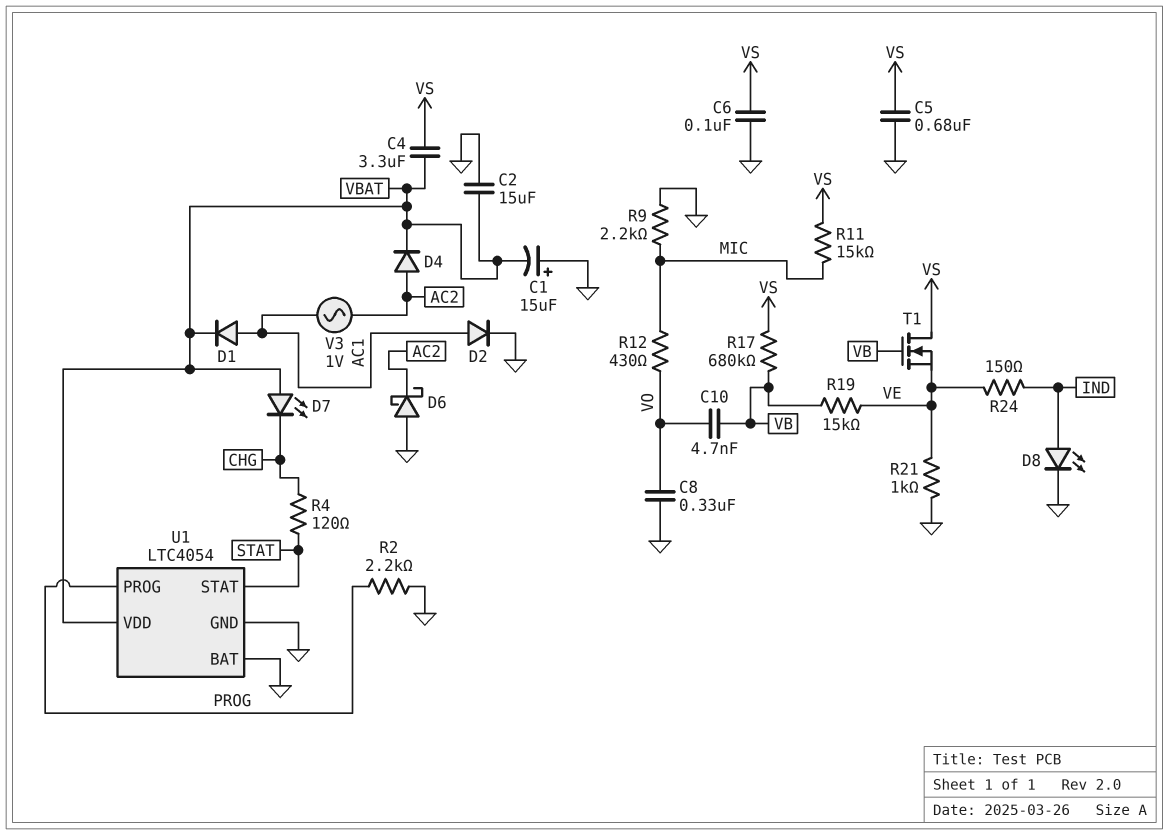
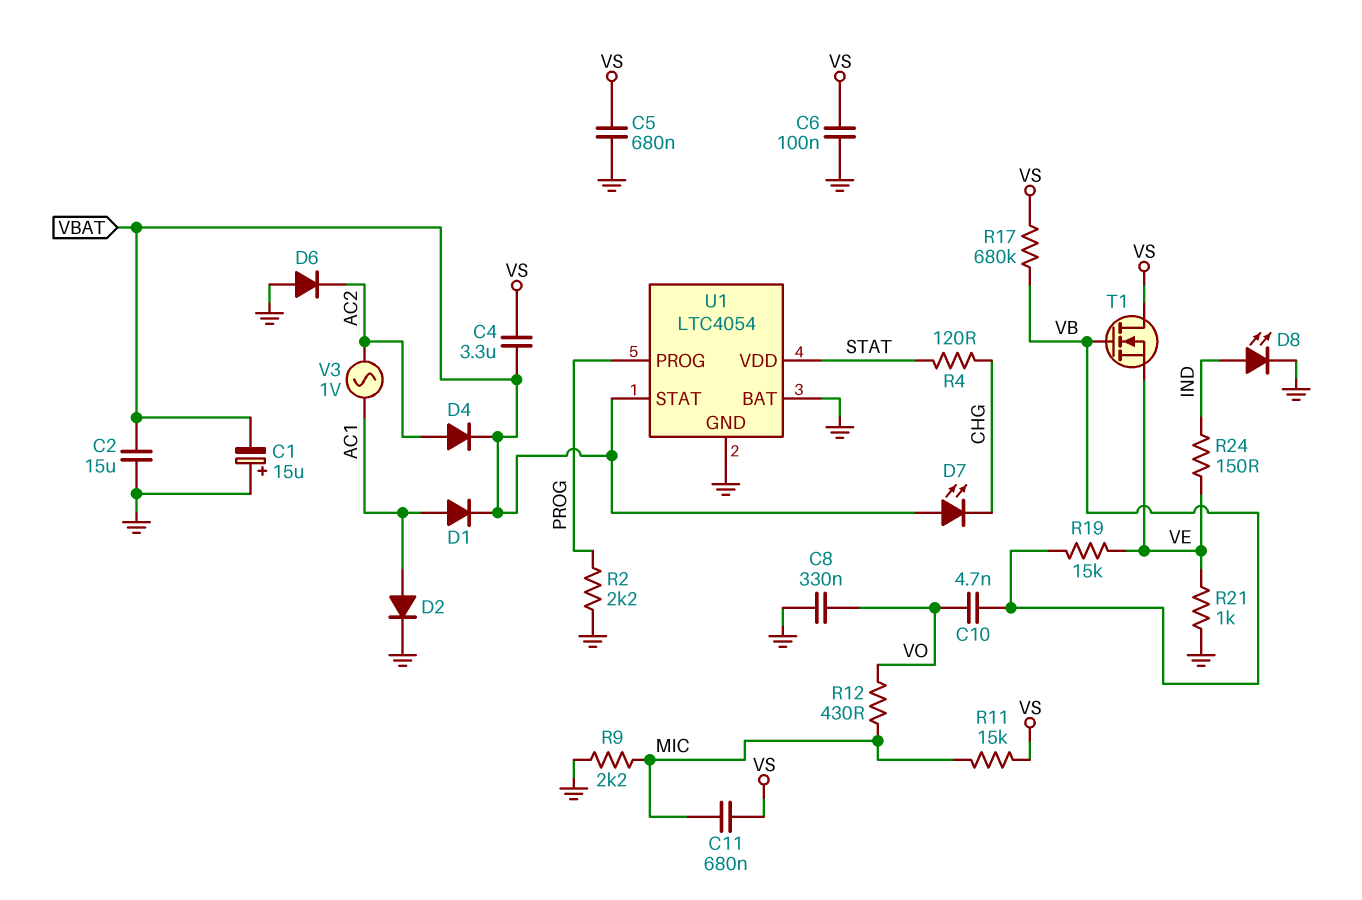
C11: none -> 680nF (MIC, VS)
D6: schottky (A GND, K AC2) -> diode (A GND, K AC2)
U1 pin STAT: STAT -> VBAT
U1 pin VDD: VBAT -> STAT

